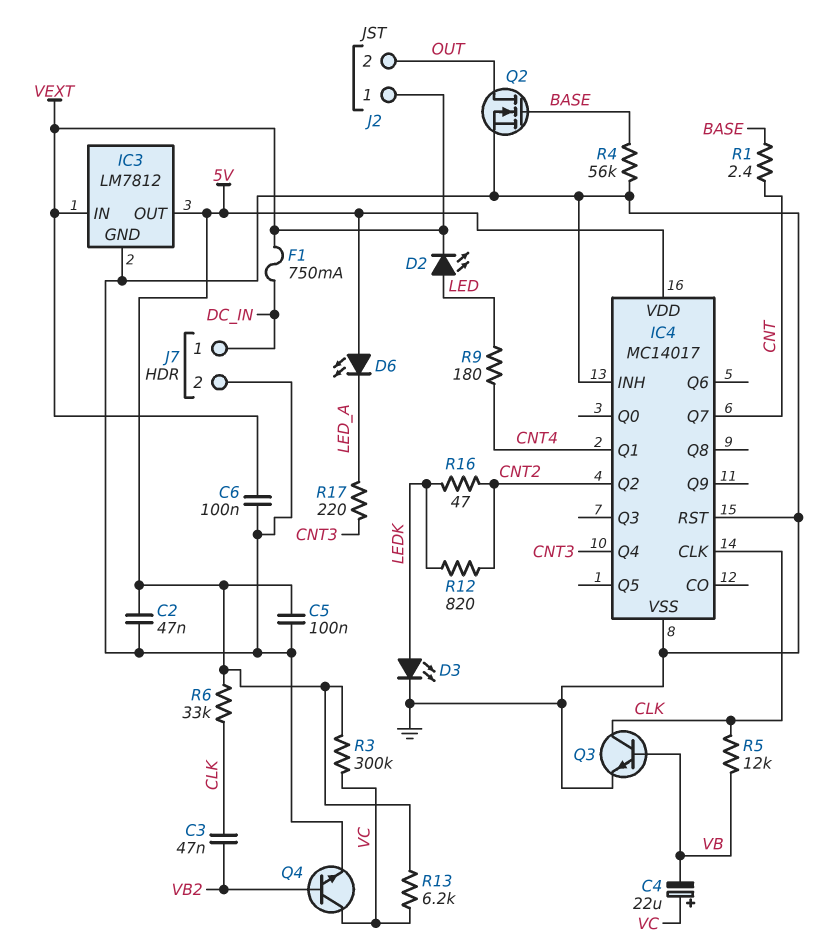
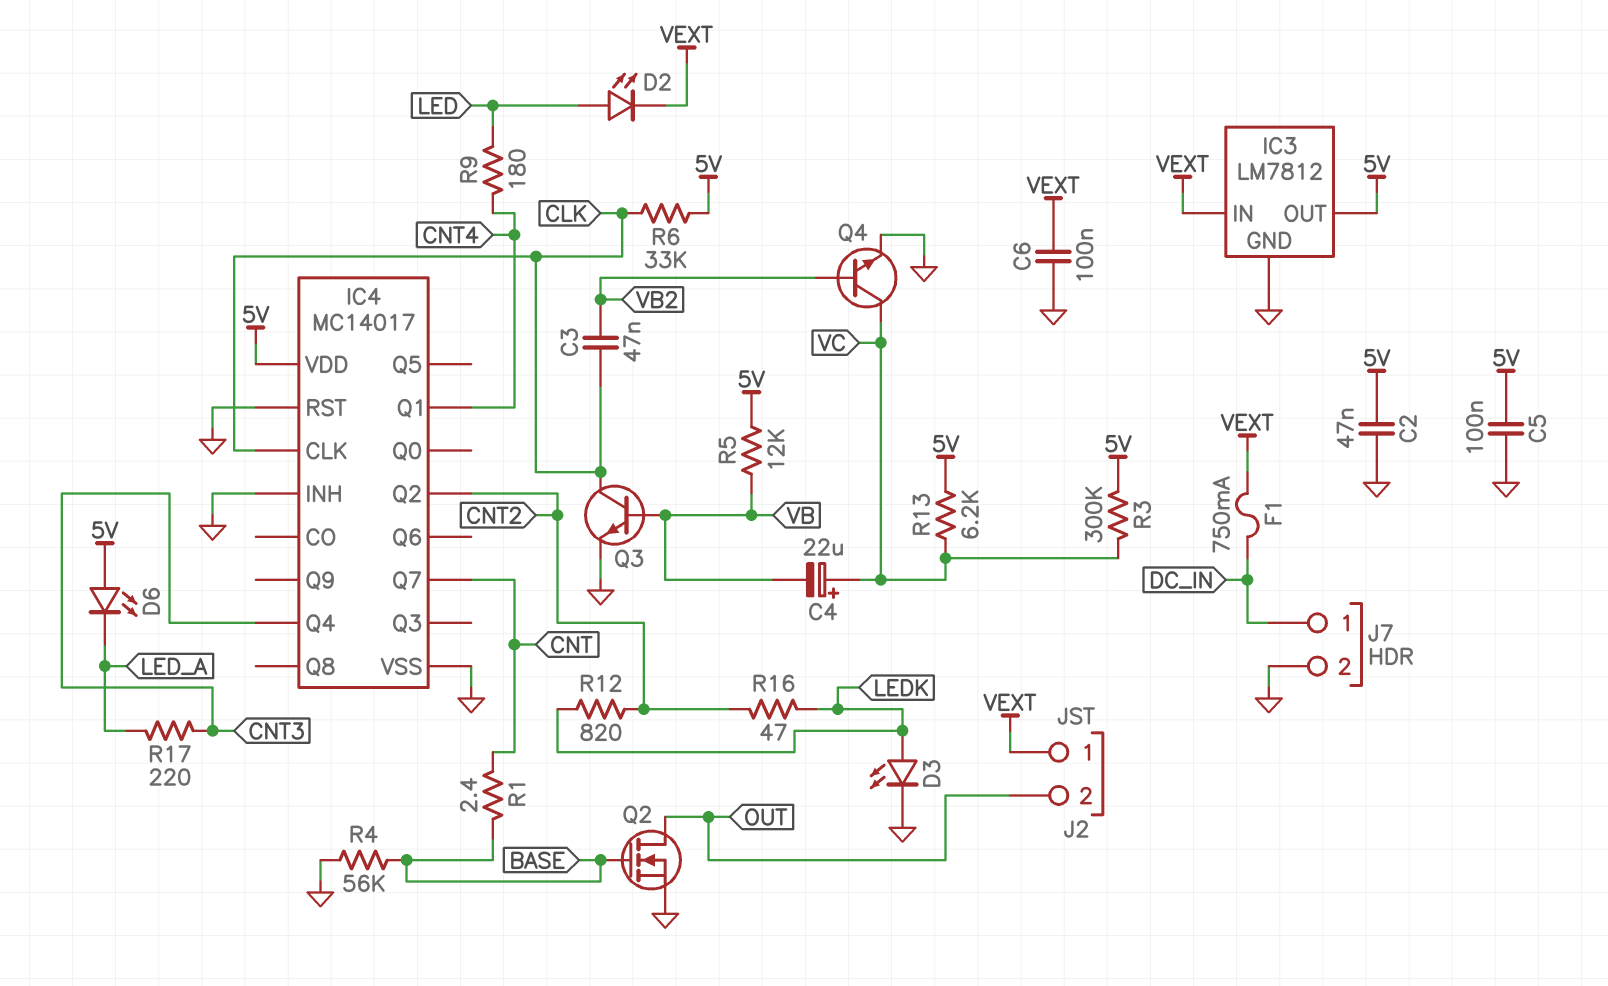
R5: 12k (CLK, VB) -> 12k (5V, VB)

